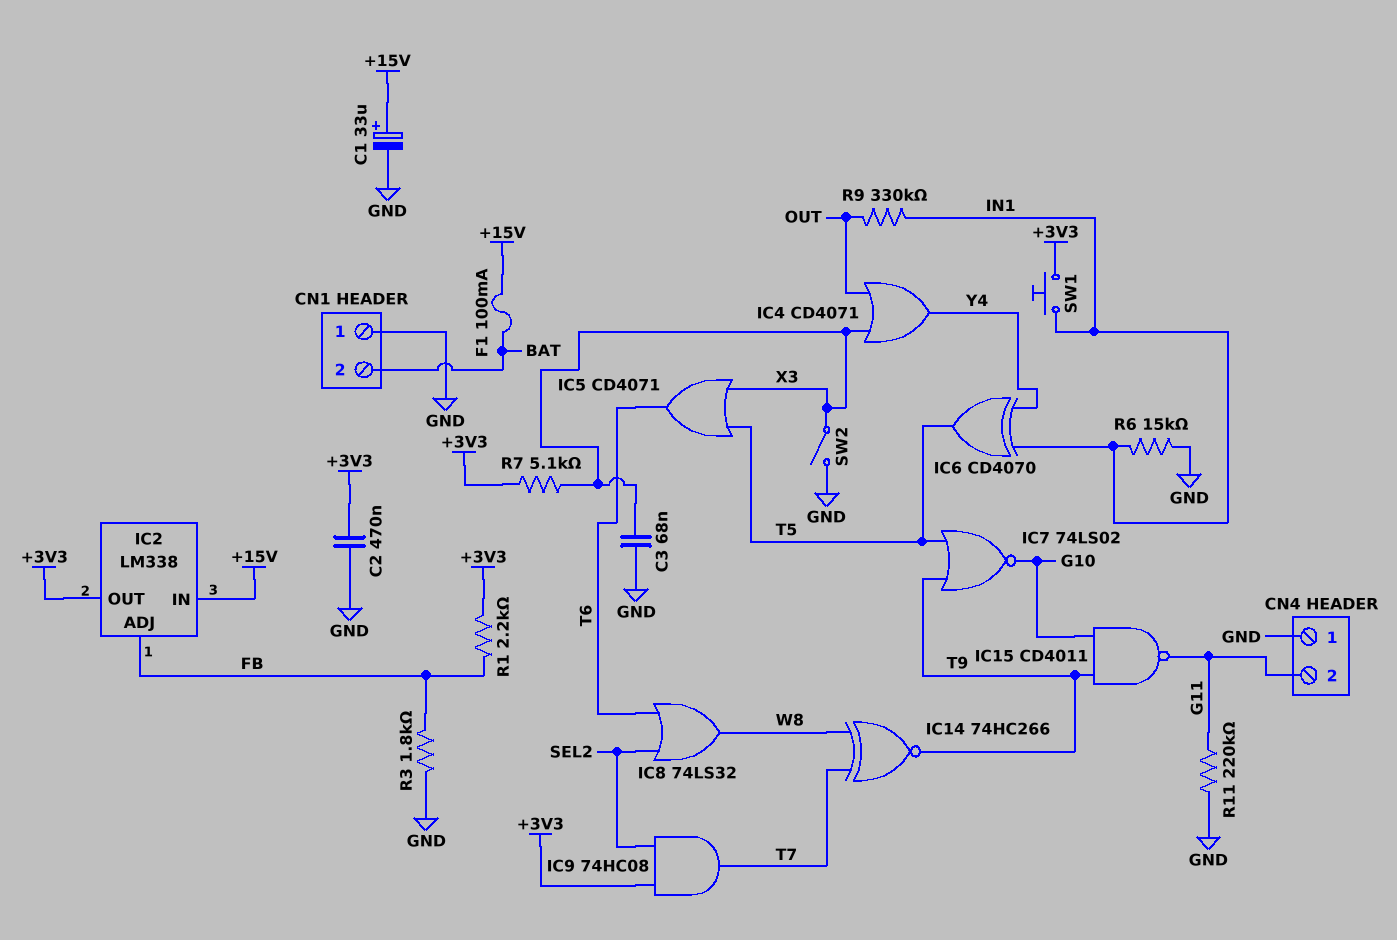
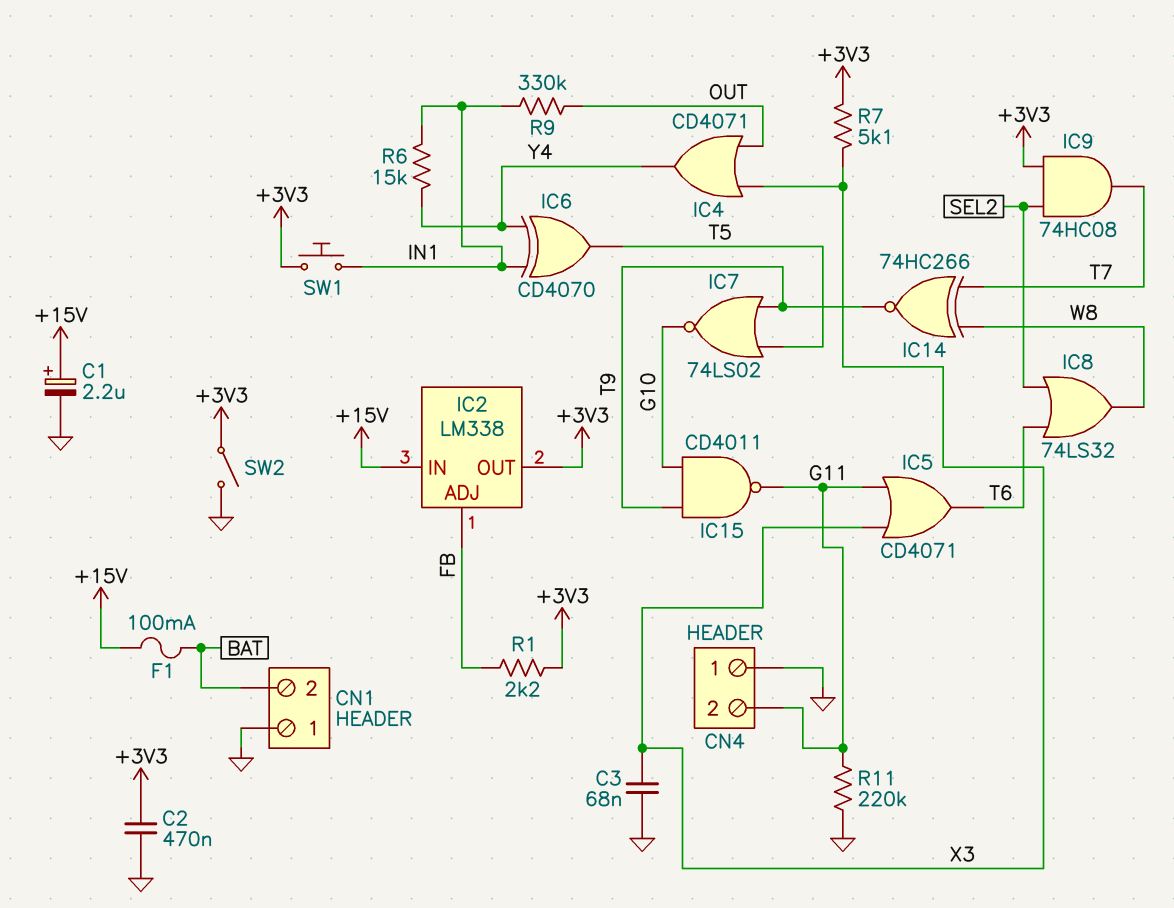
C1: 33uF (plus +15V, minus GND) -> 2.2uF (plus +15V, minus GND)
IC5: OR CD4071 (in T5, in X3, out T6) -> OR CD4071 (in G11, in X3, out T6)
R3: 1.8k (FB, GND) -> none
R6: 15k (GND, IN1) -> 15k (IN1, Y4)
SW2: switch (GND, X3) -> switch (+3V3, GND)

